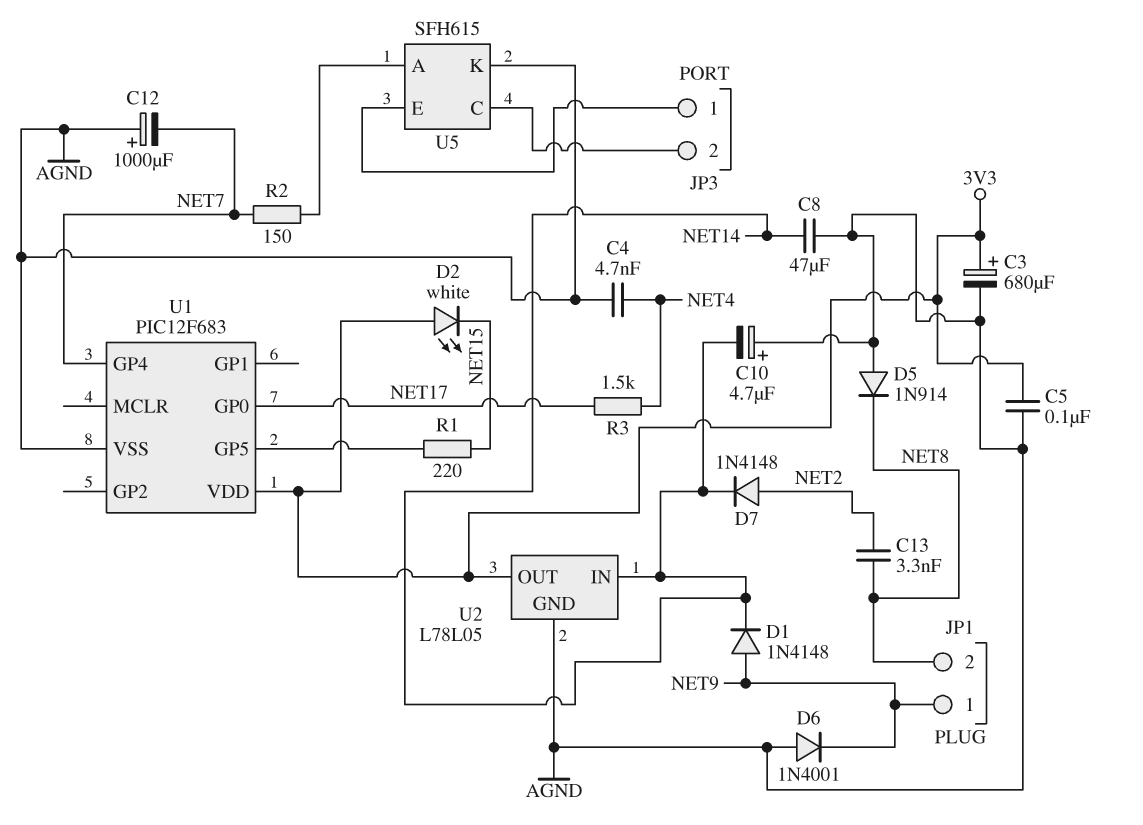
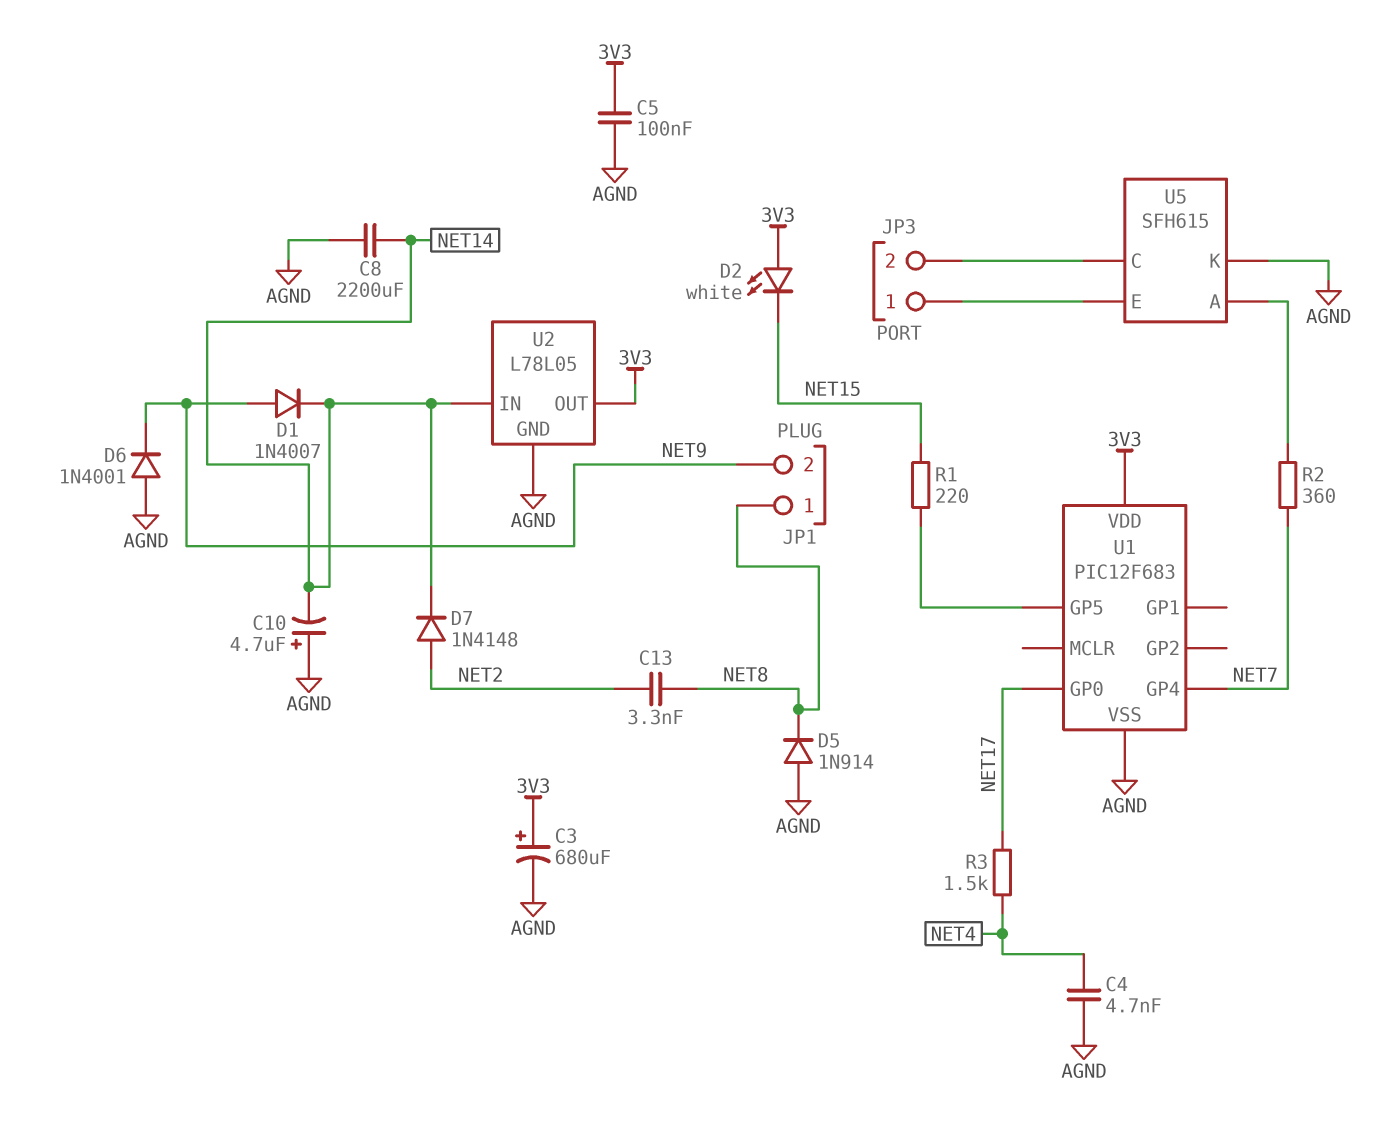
C8: 47uF (AGND, NET14) -> 2200uF (AGND, NET14)
C12: 1000uF (plus AGND, minus NET7) -> none
D1: diode 1N4148 (A NET9, K NET14) -> diode 1N4007 (A NET9, K NET14)
JP1 pin 1: NET9 -> NET8
JP1 pin 2: NET8 -> NET9
R2: 150 (NET7, U5/A) -> 360 (NET7, U5/A)

